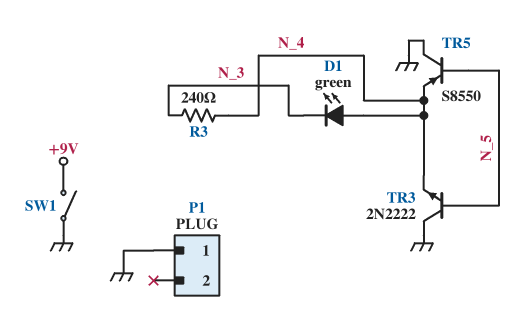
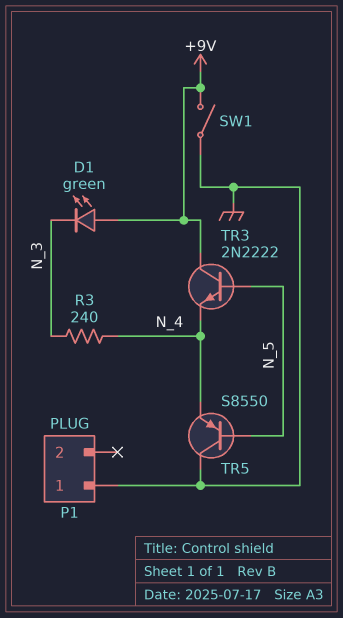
D1: LED green (A N_4, K N_3) -> LED green (A +9V, K N_3)
TR3: NPN 2N2222 (B N_5, C GND, E N_4) -> NPN 2N2222 (B N_5, C +9V, E N_4)

